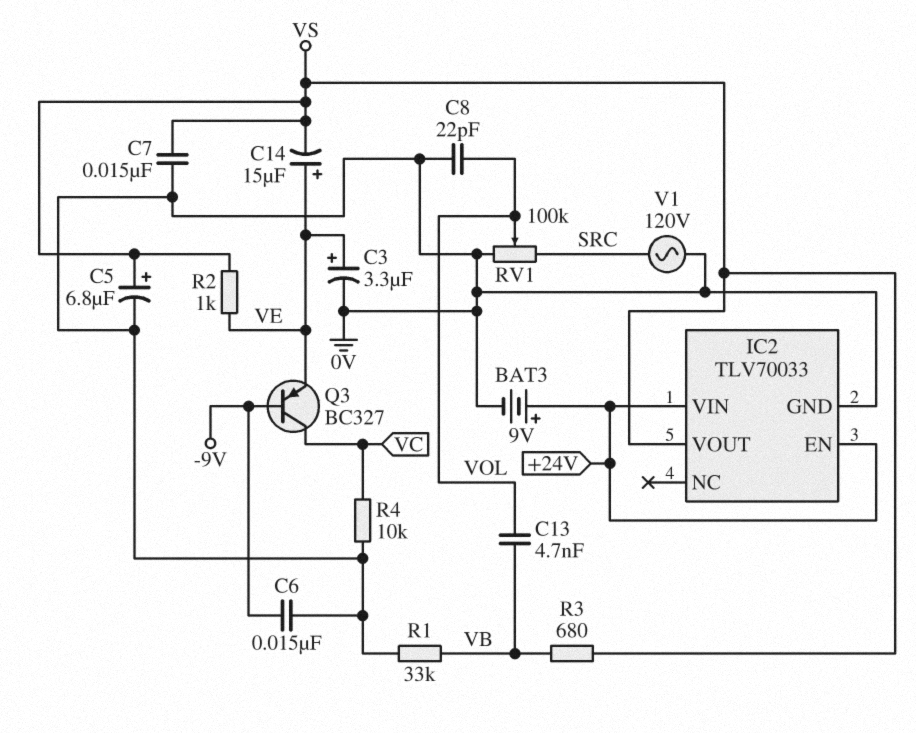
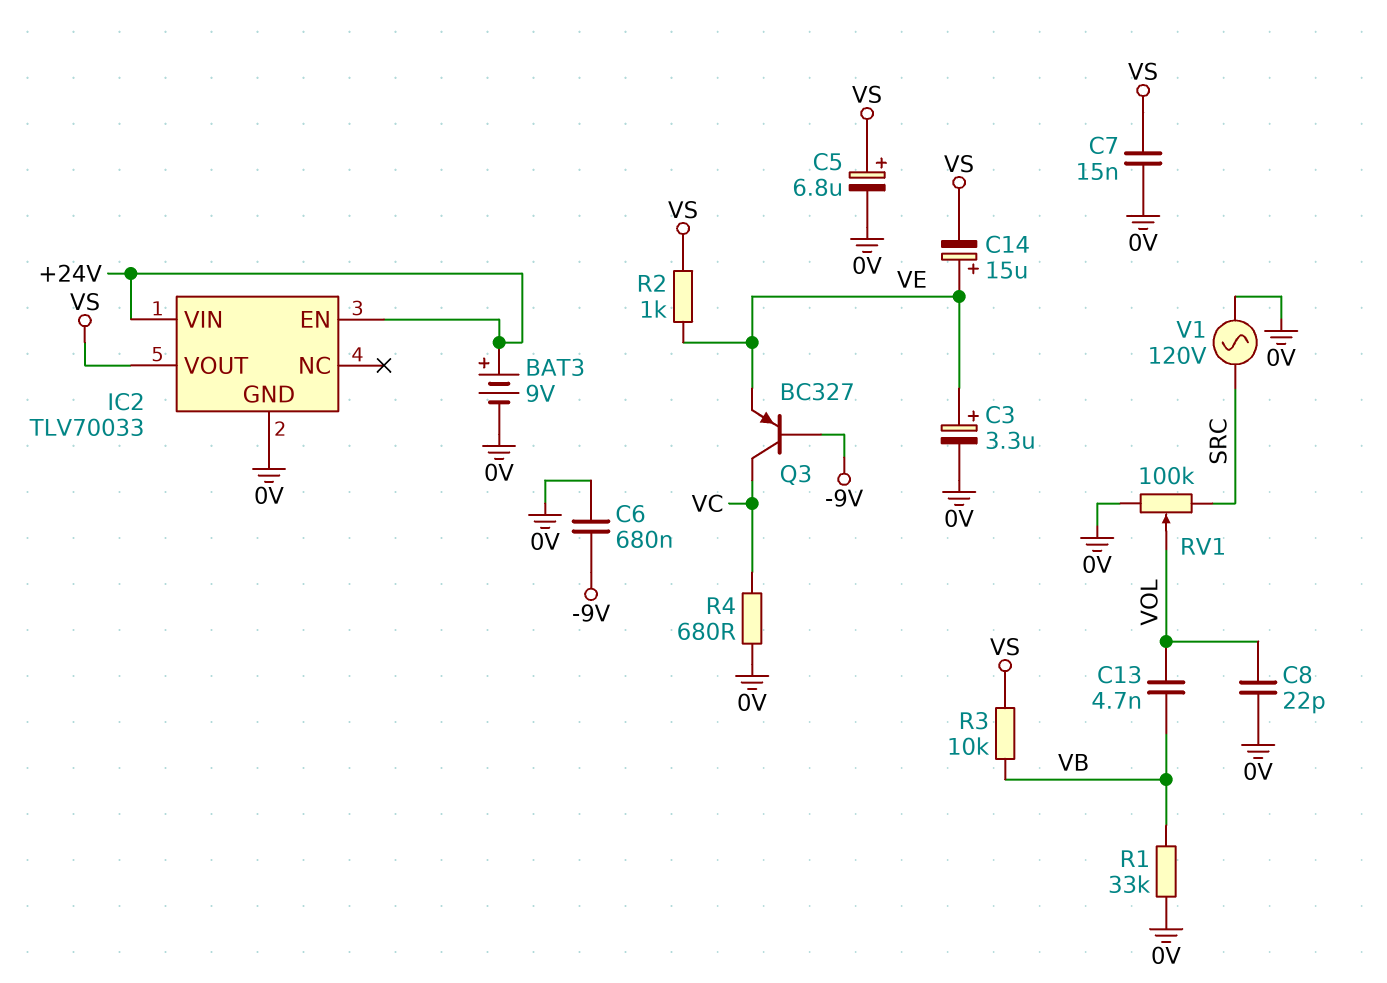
C6: 15nF (-9V, 0V) -> 680nF (-9V, 0V)
R3: 680 (VB, VS) -> 10k (VB, VS)
R4: 10k (0V, VC) -> 680 (0V, VC)

